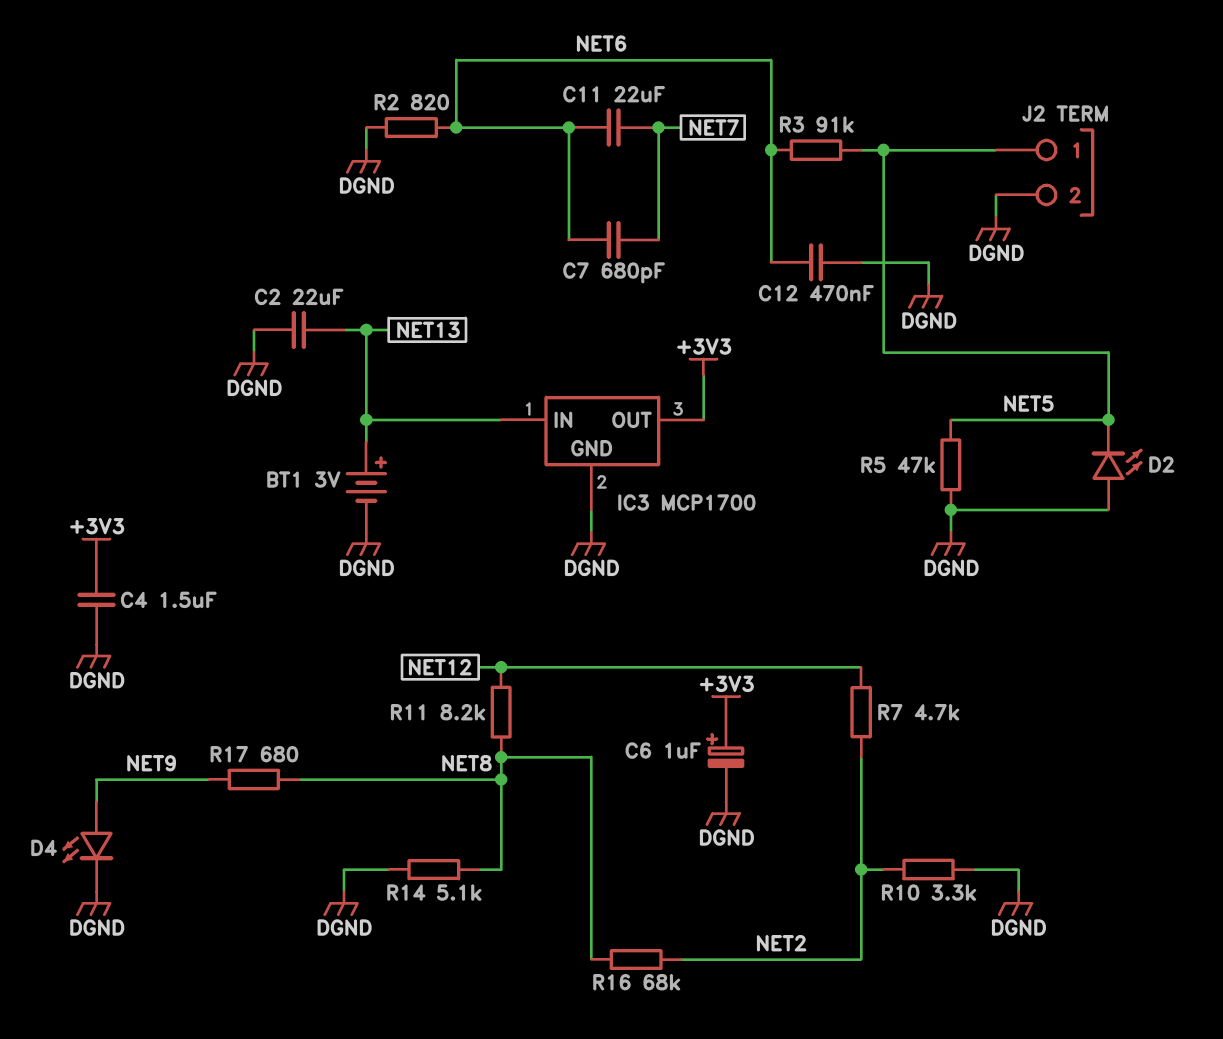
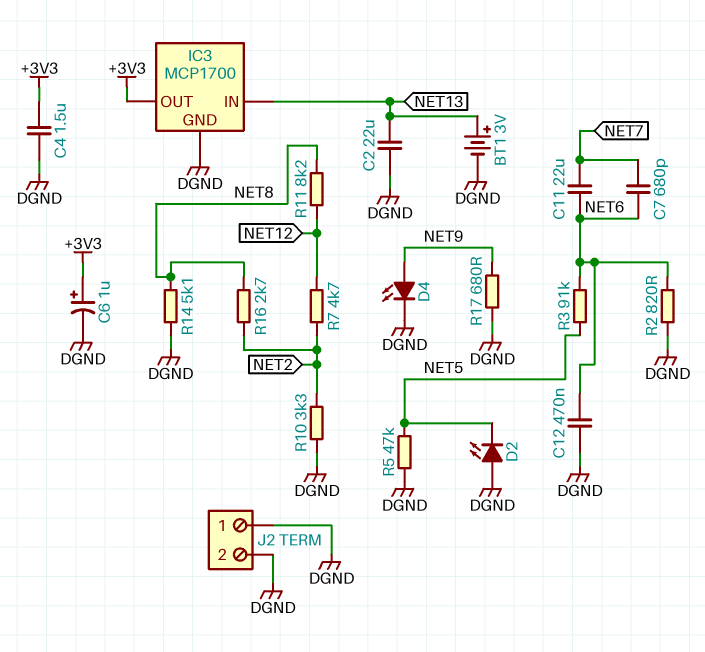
J2 pin 1: NET5 -> DGND
R16: 68k (NET2, NET8) -> 2.7k (NET2, NET8)
R17: 680 (NET8, NET9) -> 680 (DGND, NET9)

